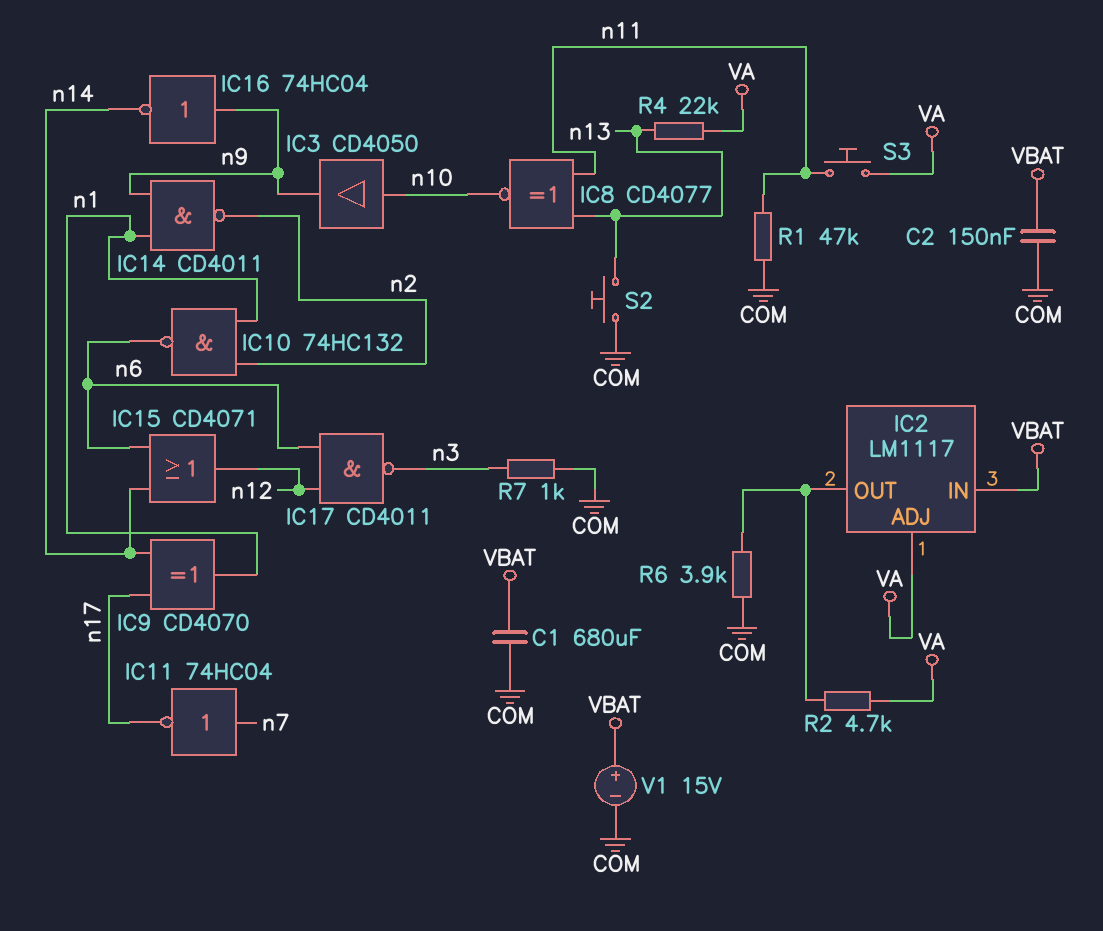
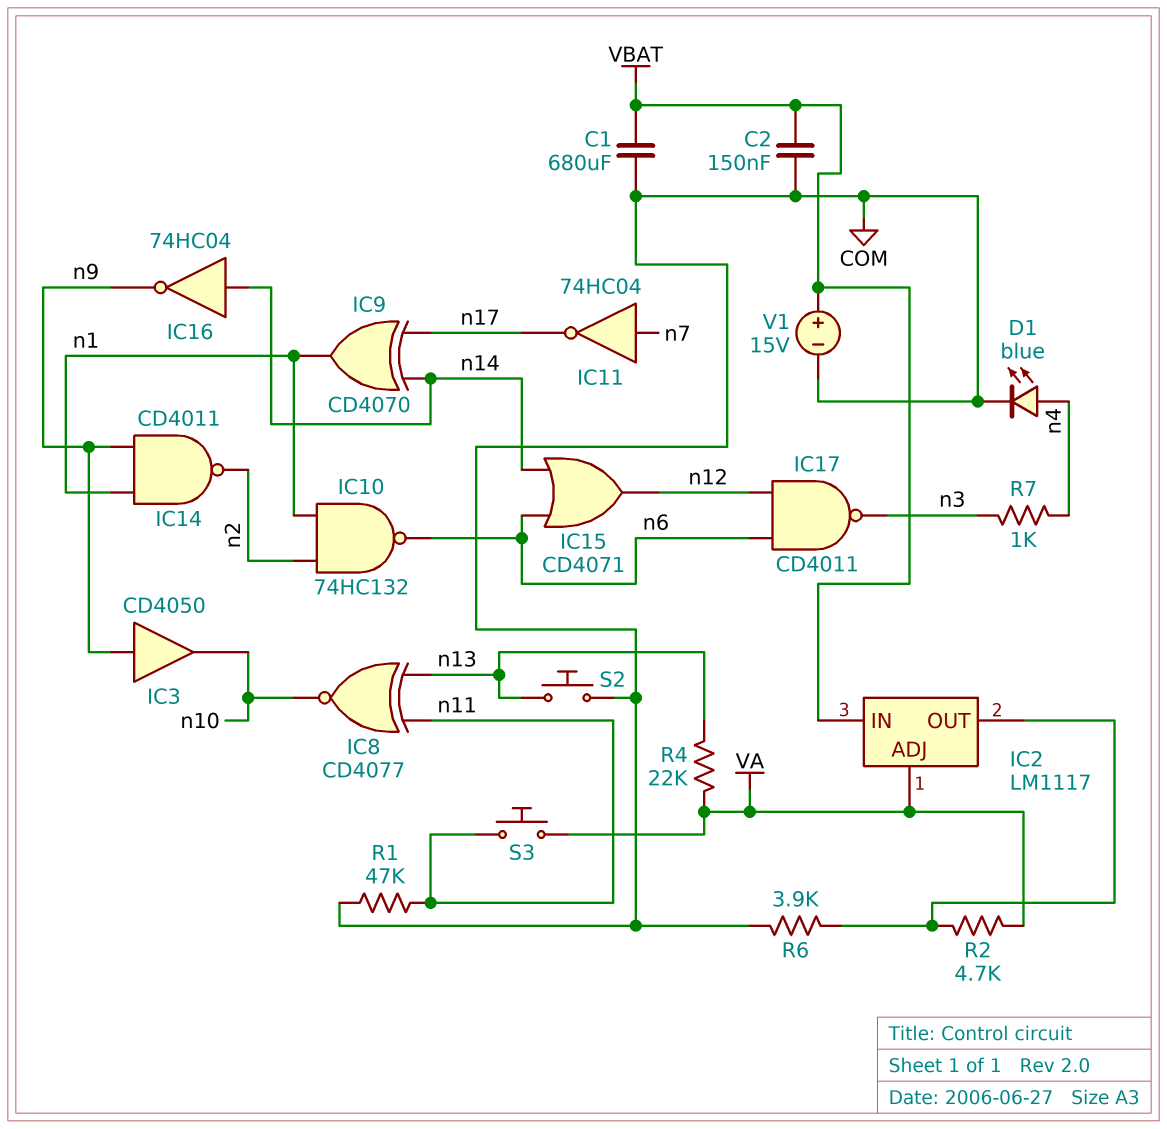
D1: none -> LED blue (A n4, K COM)
IC3: buffer CD4050 (in n10, out n9) -> buffer CD4050 (in n9, out n10)
IC16: NOT 74HC04 (in n9, out n14) -> NOT 74HC04 (in n14, out n9)
R7: 1k (COM, n3) -> 1k (n3, n4)

